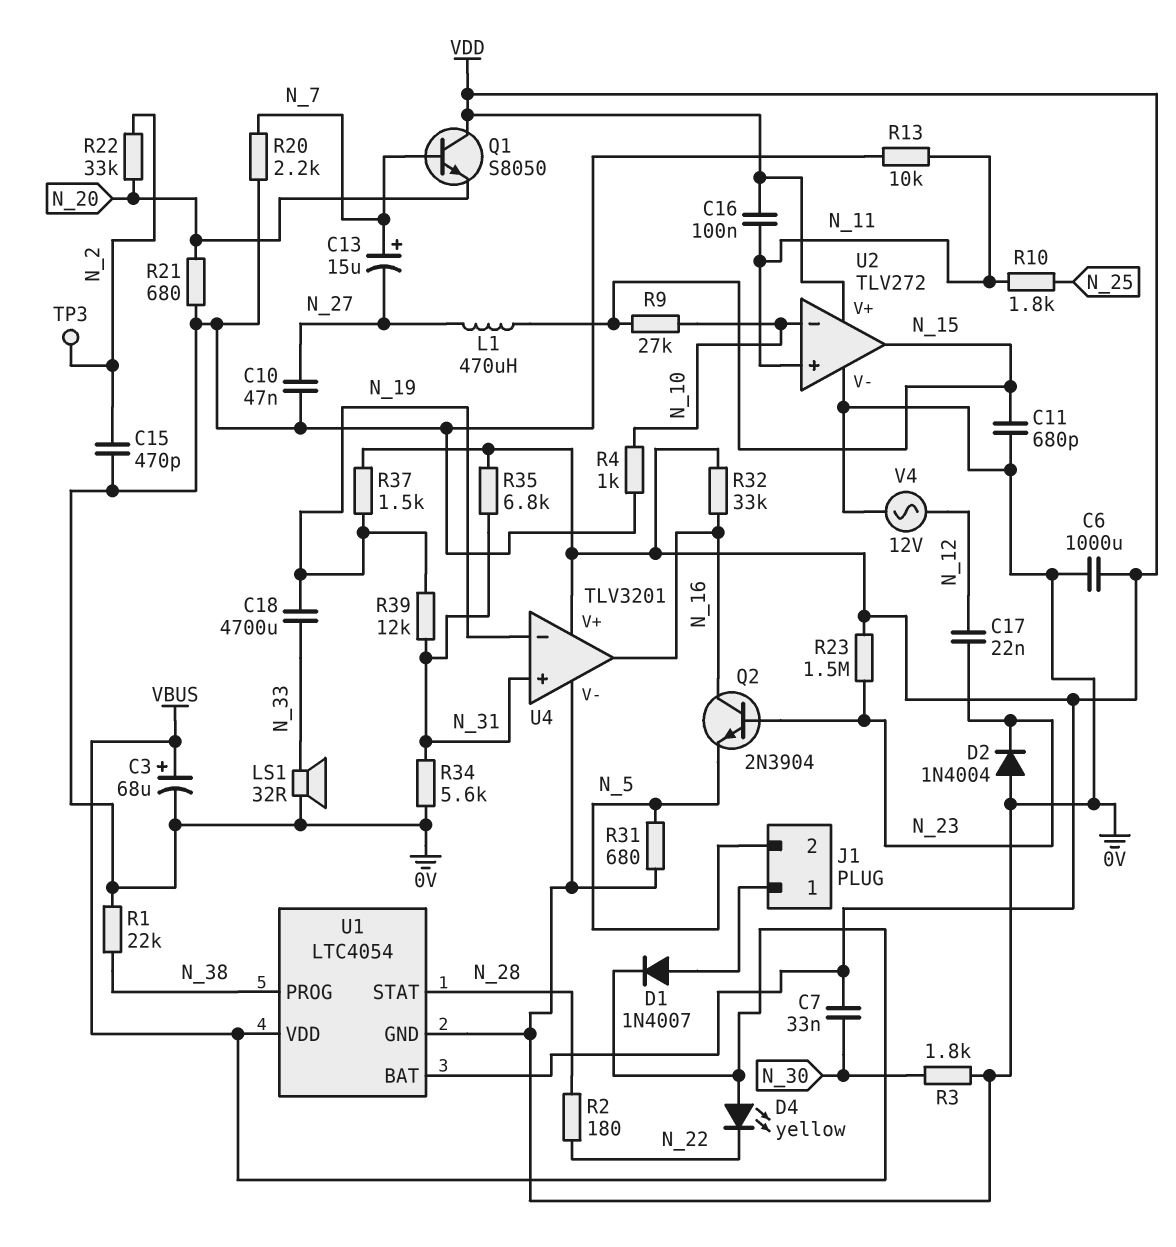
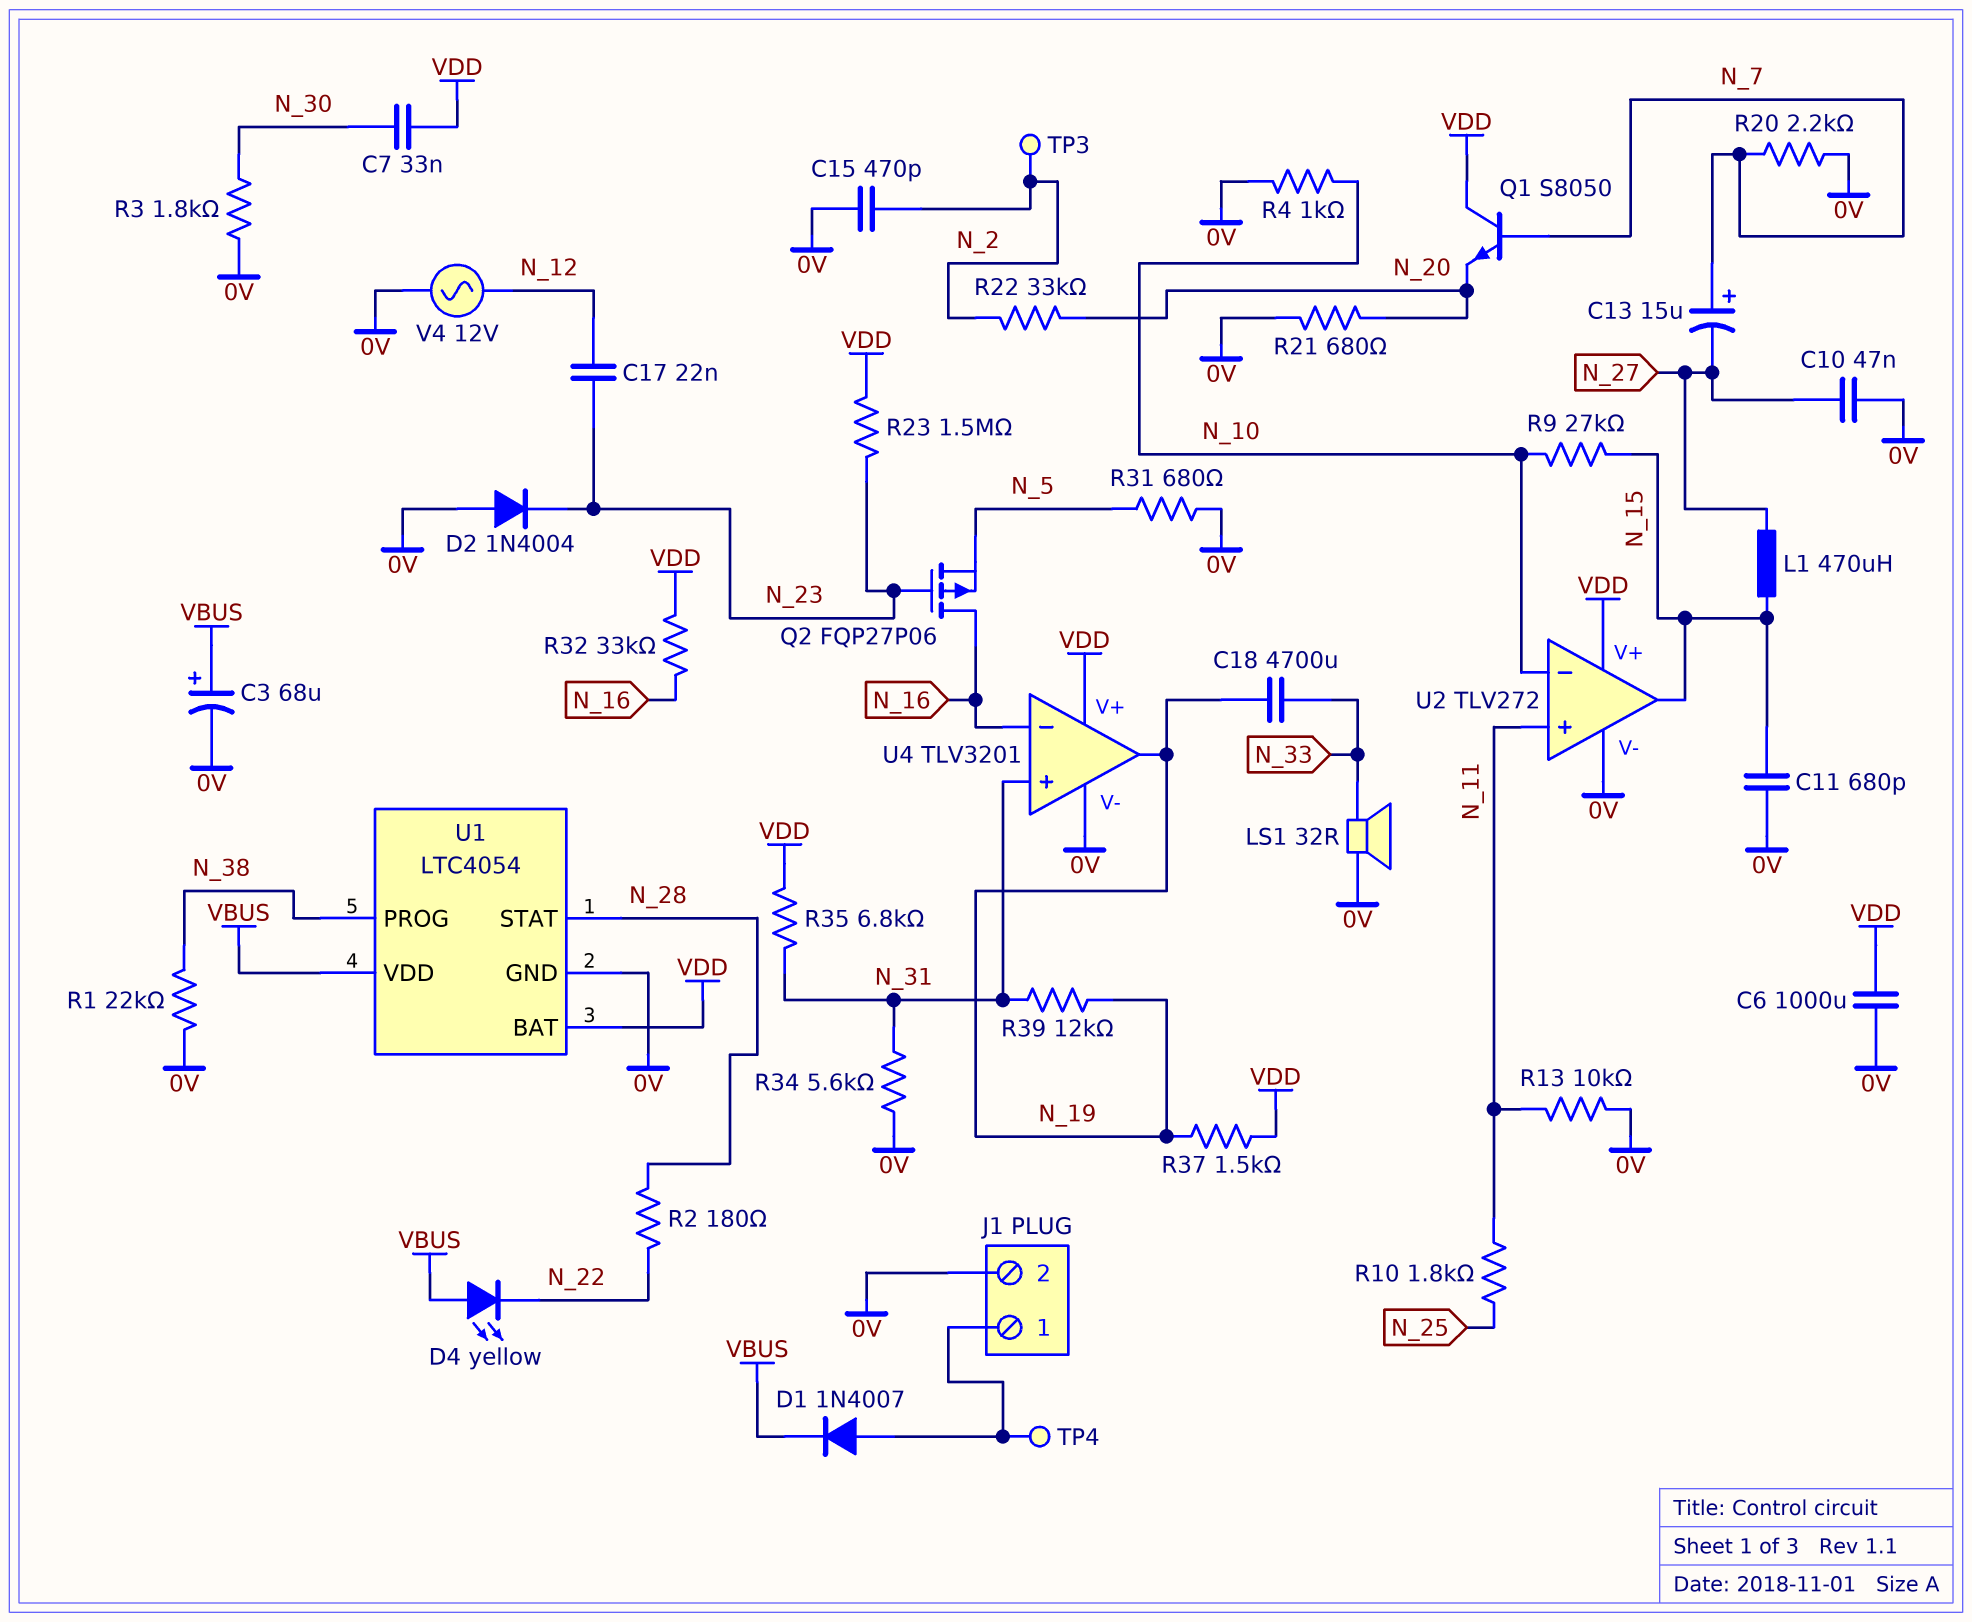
C16: 100nF (N_11, VDD) -> none
J1 pin 2: N_5 -> 0V
Q2: NPN 2N3904 (B N_23, C N_16, E N_5) -> PMOS FQP27P06 (G N_23, D N_16, S N_5)
TP4: none -> test point (J1/1)
U4 pin in-: N_19 -> N_16
U4 pin out: N_16 -> N_19

